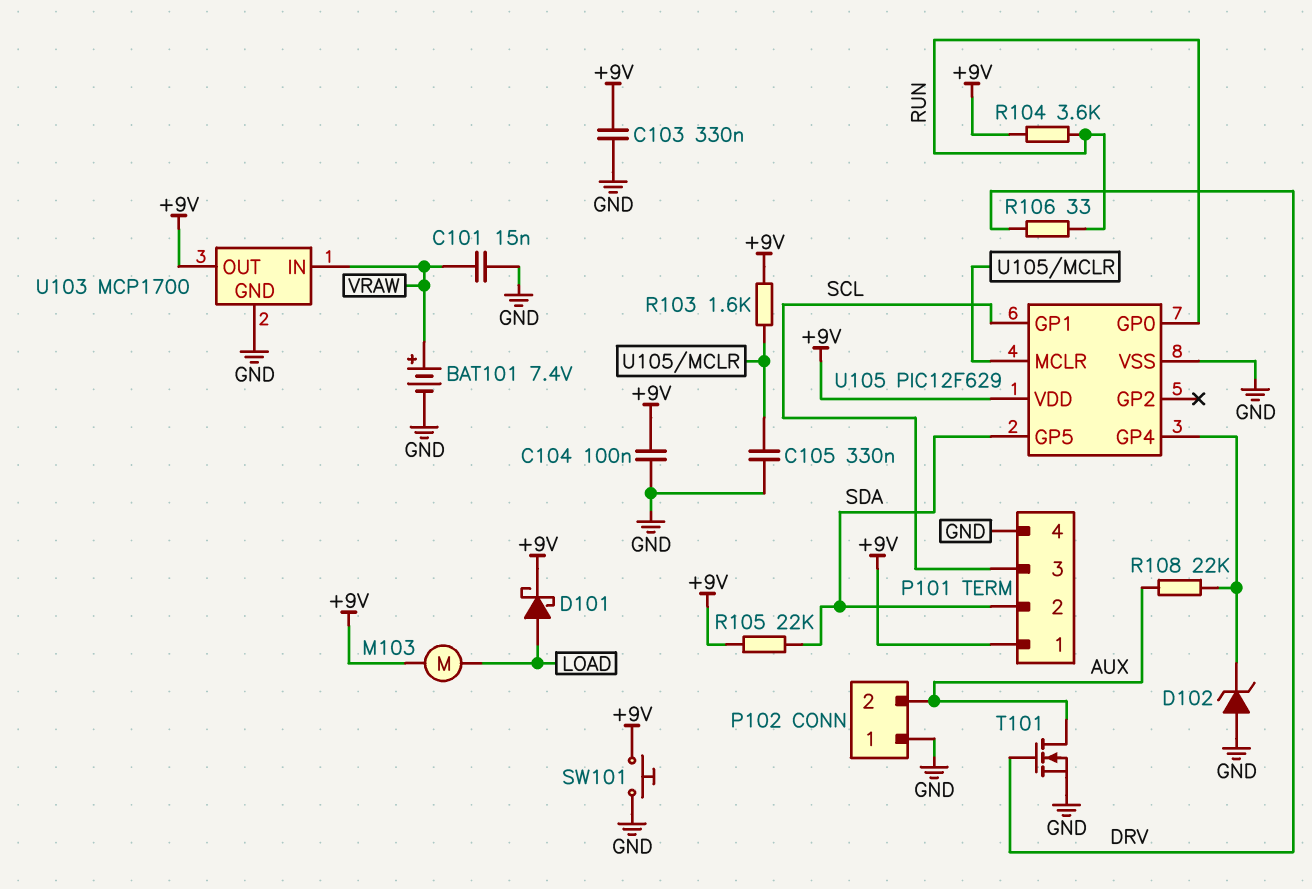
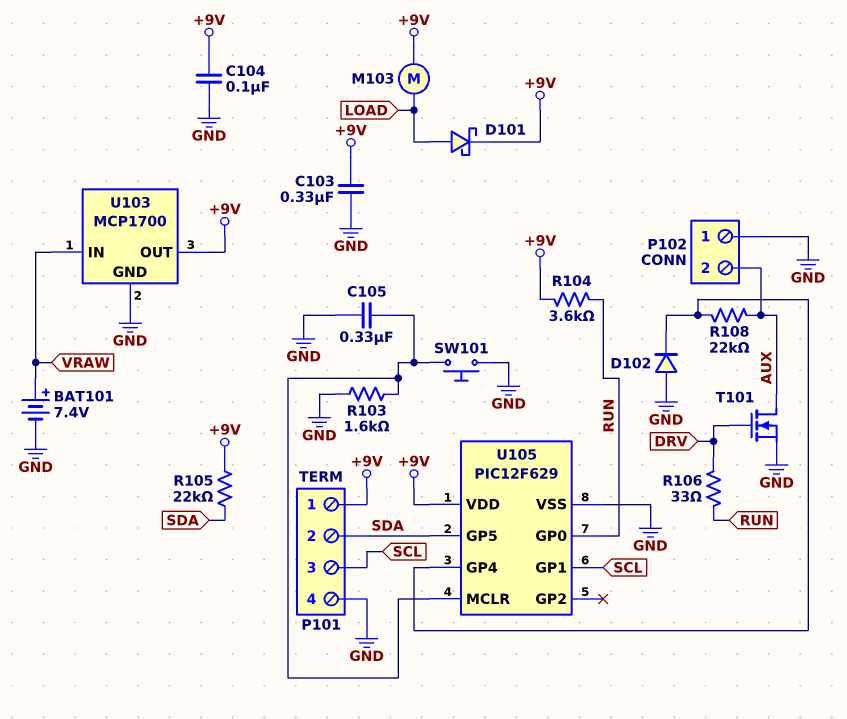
C101: 15nF (GND, VRAW) -> none
D102: zener (A GND, K U105/GP4) -> diode (A GND, K U105/GP4)
R103: 1.6k (+9V, U105/MCLR) -> 1.6k (GND, U105/MCLR)
SW101: button (+9V, GND) -> button (GND, U105/MCLR)

